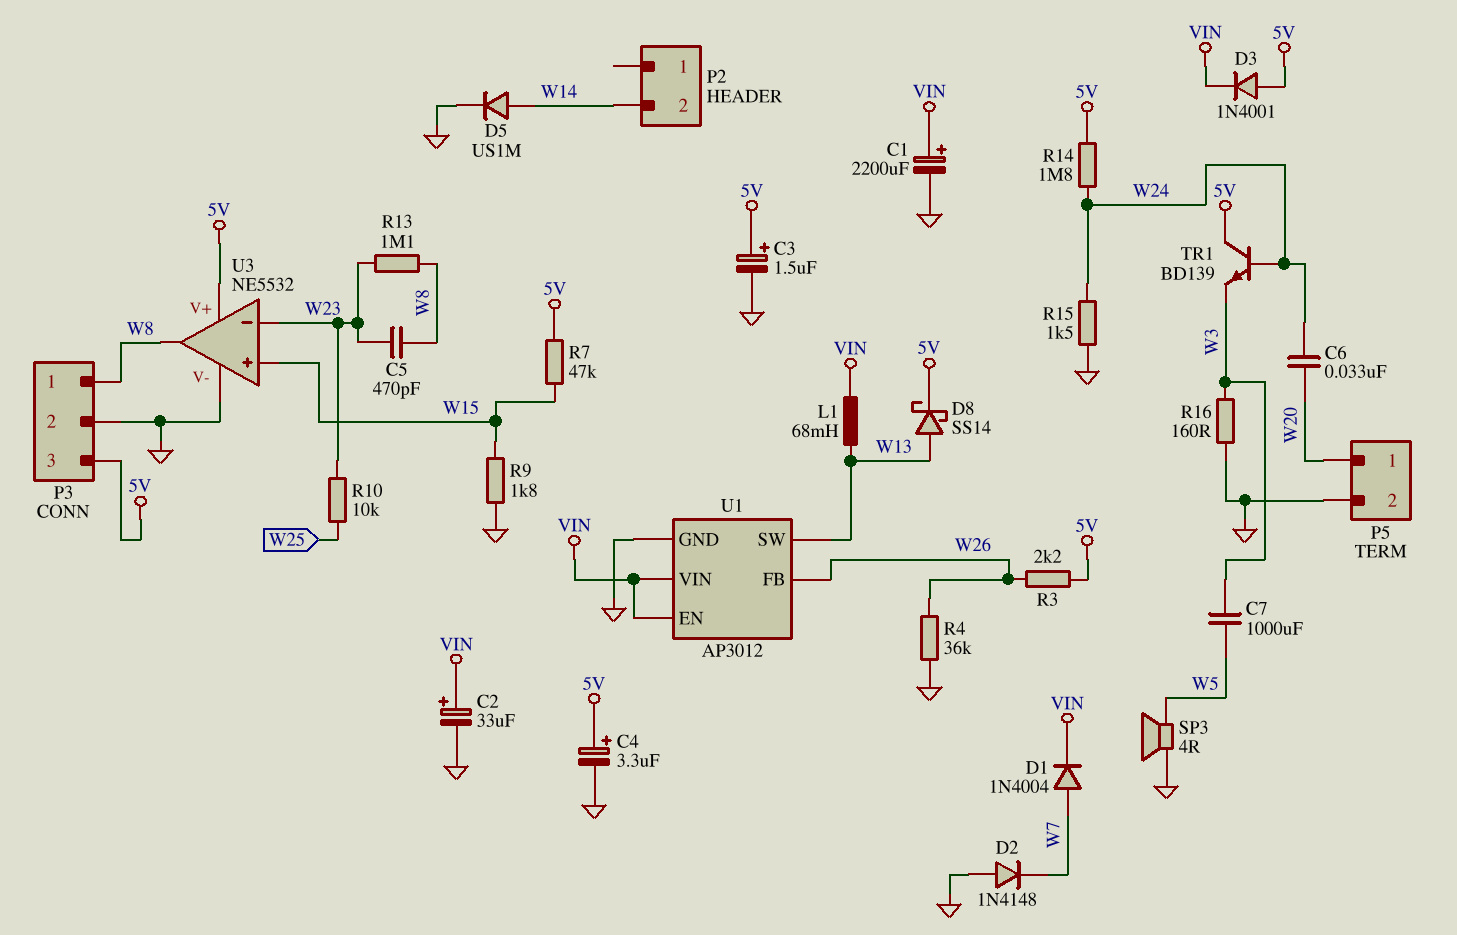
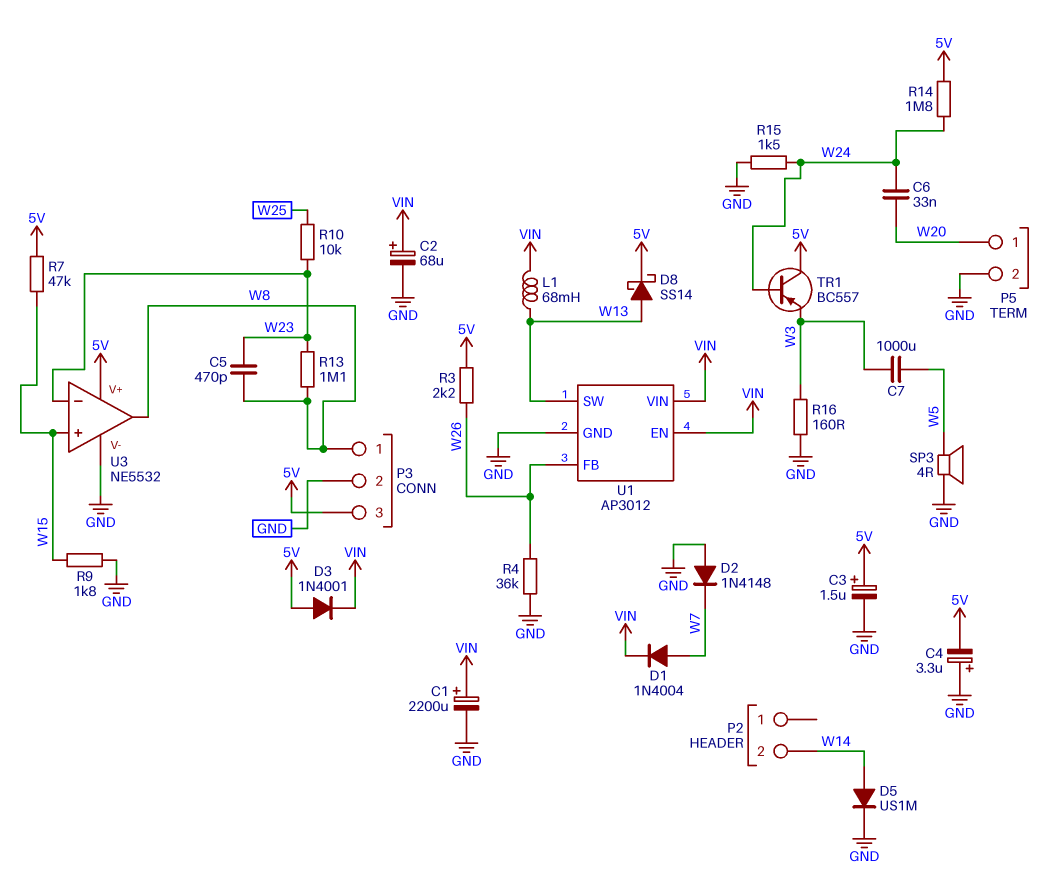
C2: 33uF (plus VIN, minus GND) -> 68uF (plus VIN, minus GND)
C4: 3.3uF (plus 5V, minus GND) -> 3.3uF (plus GND, minus 5V)
TR1: NPN BD139 (B W24, C 5V, E W3) -> PNP BC557 (B W24, C 5V, E W3)

